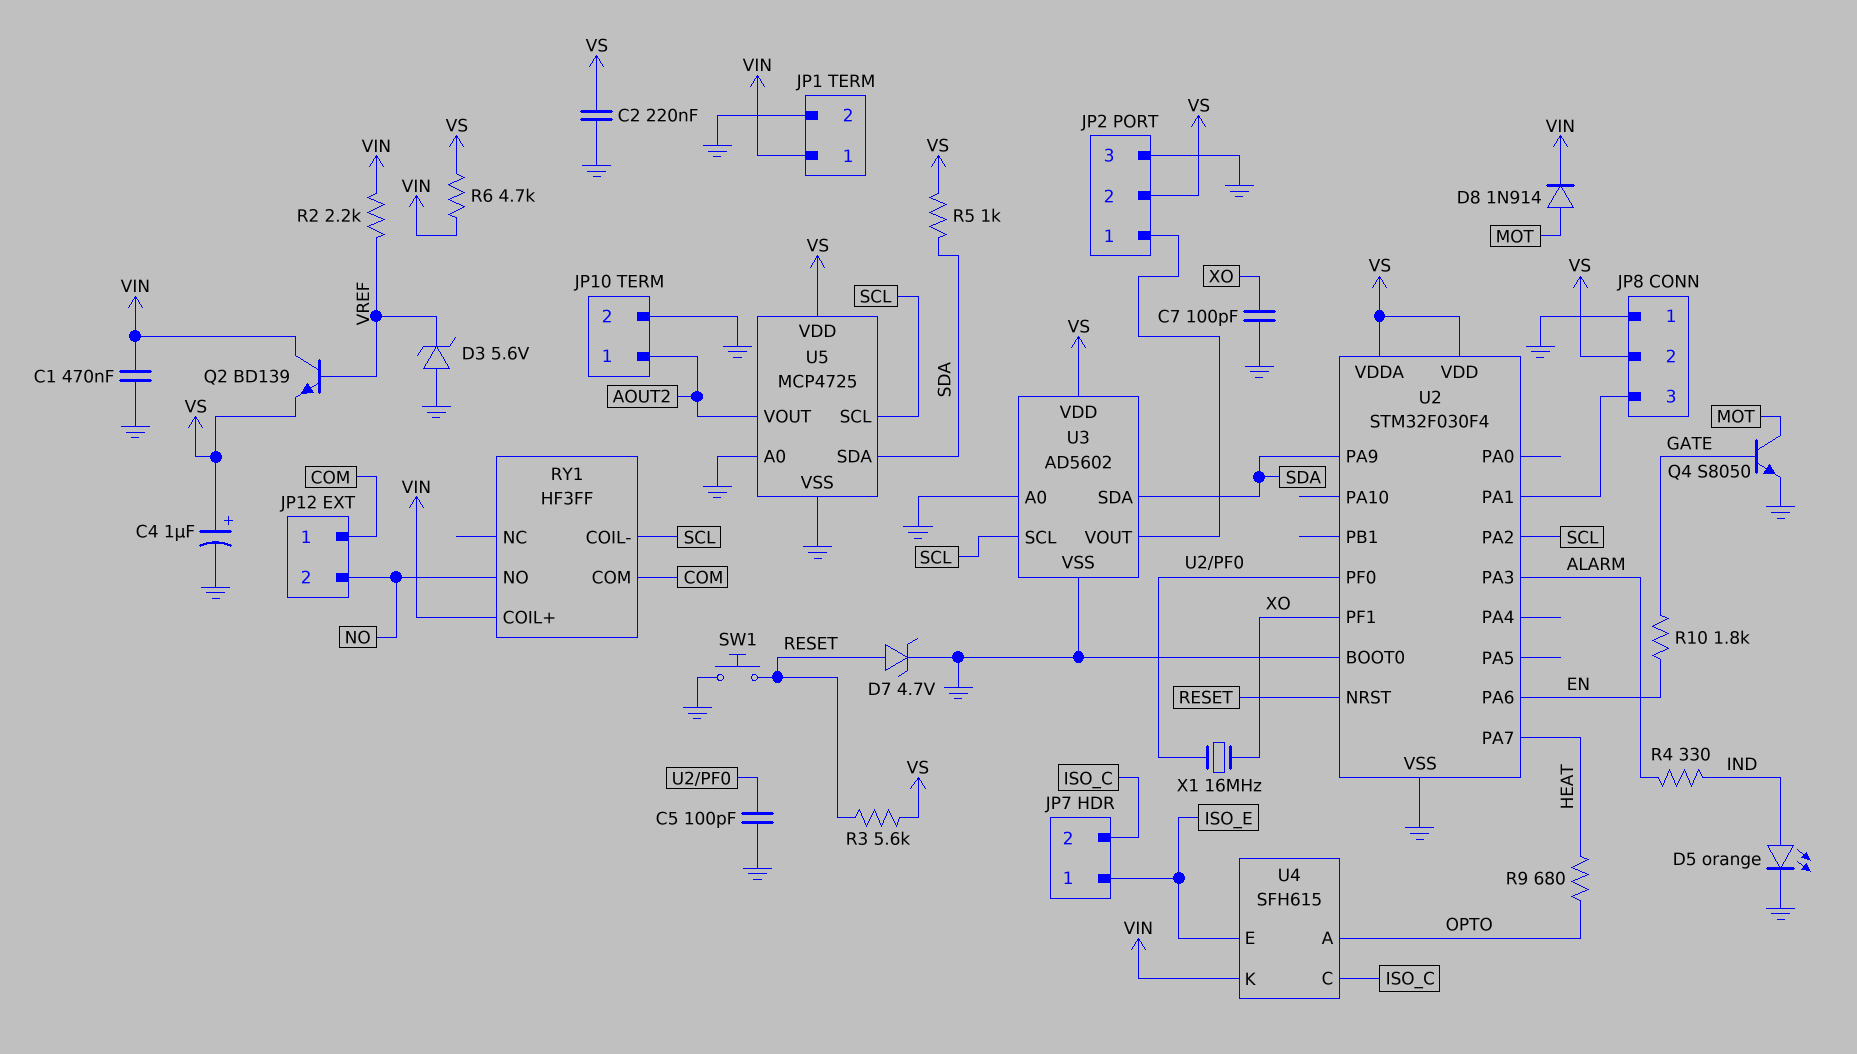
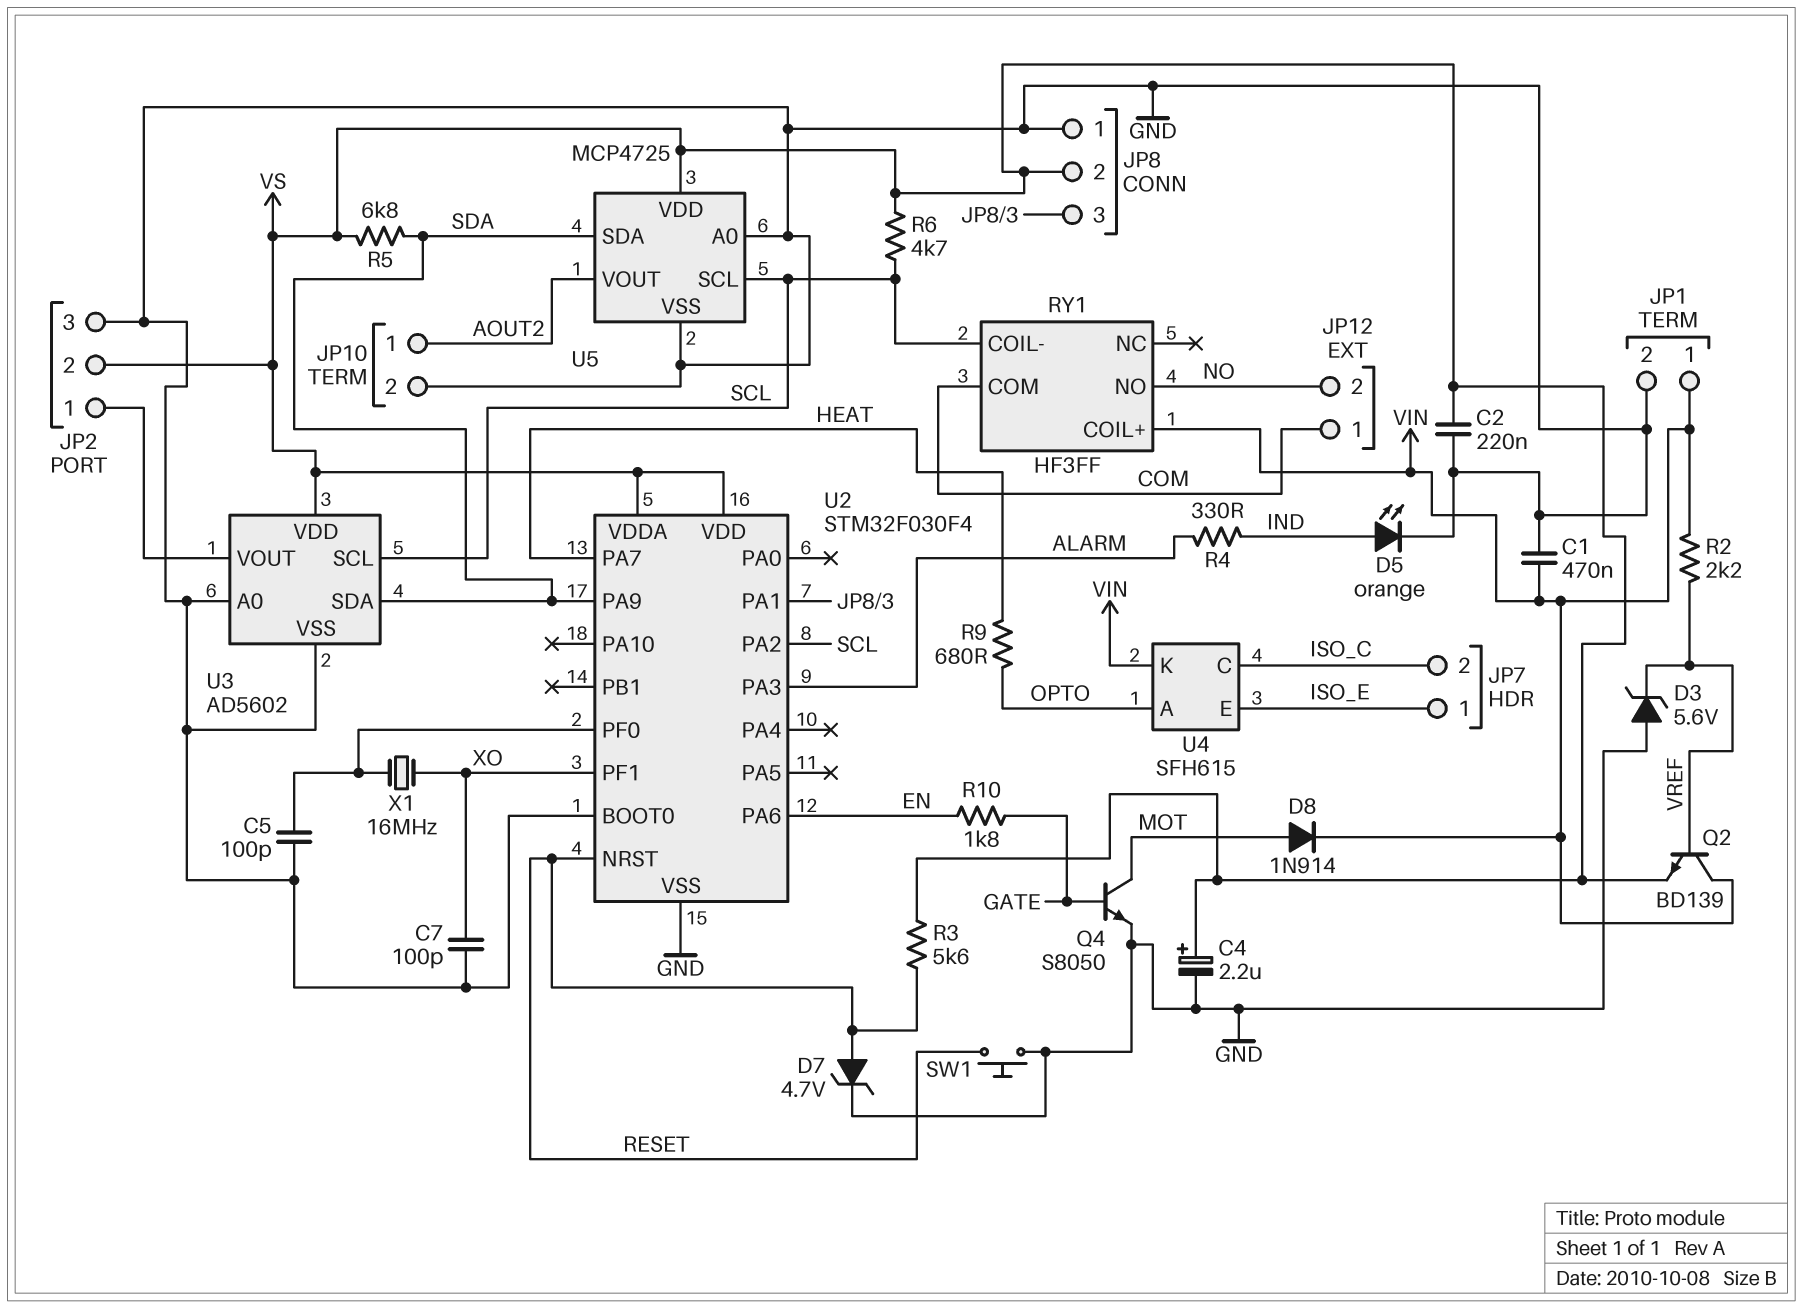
C4: 1uF (plus VS, minus GND) -> 2.2uF (plus VS, minus GND)
R5: 1k (SDA, VS) -> 6.8k (SDA, VS)
R6: 4.7k (VIN, VS) -> 4.7k (SCL, VS)

